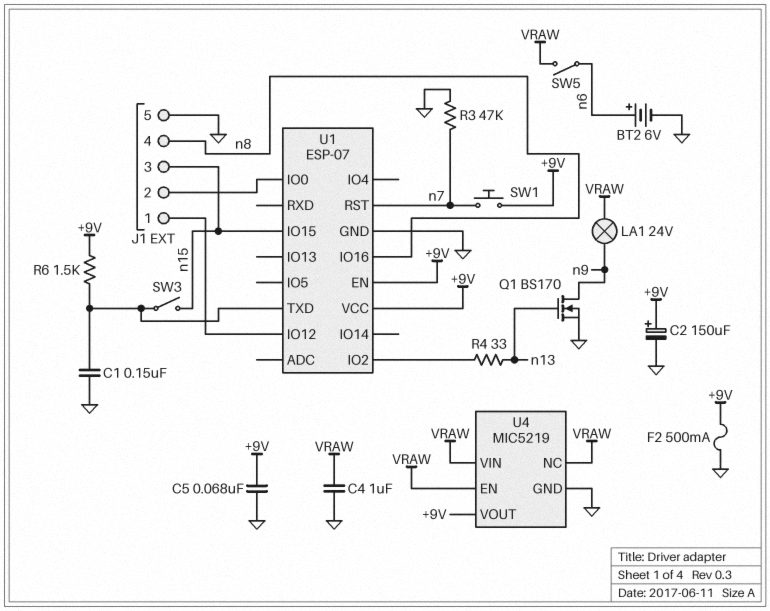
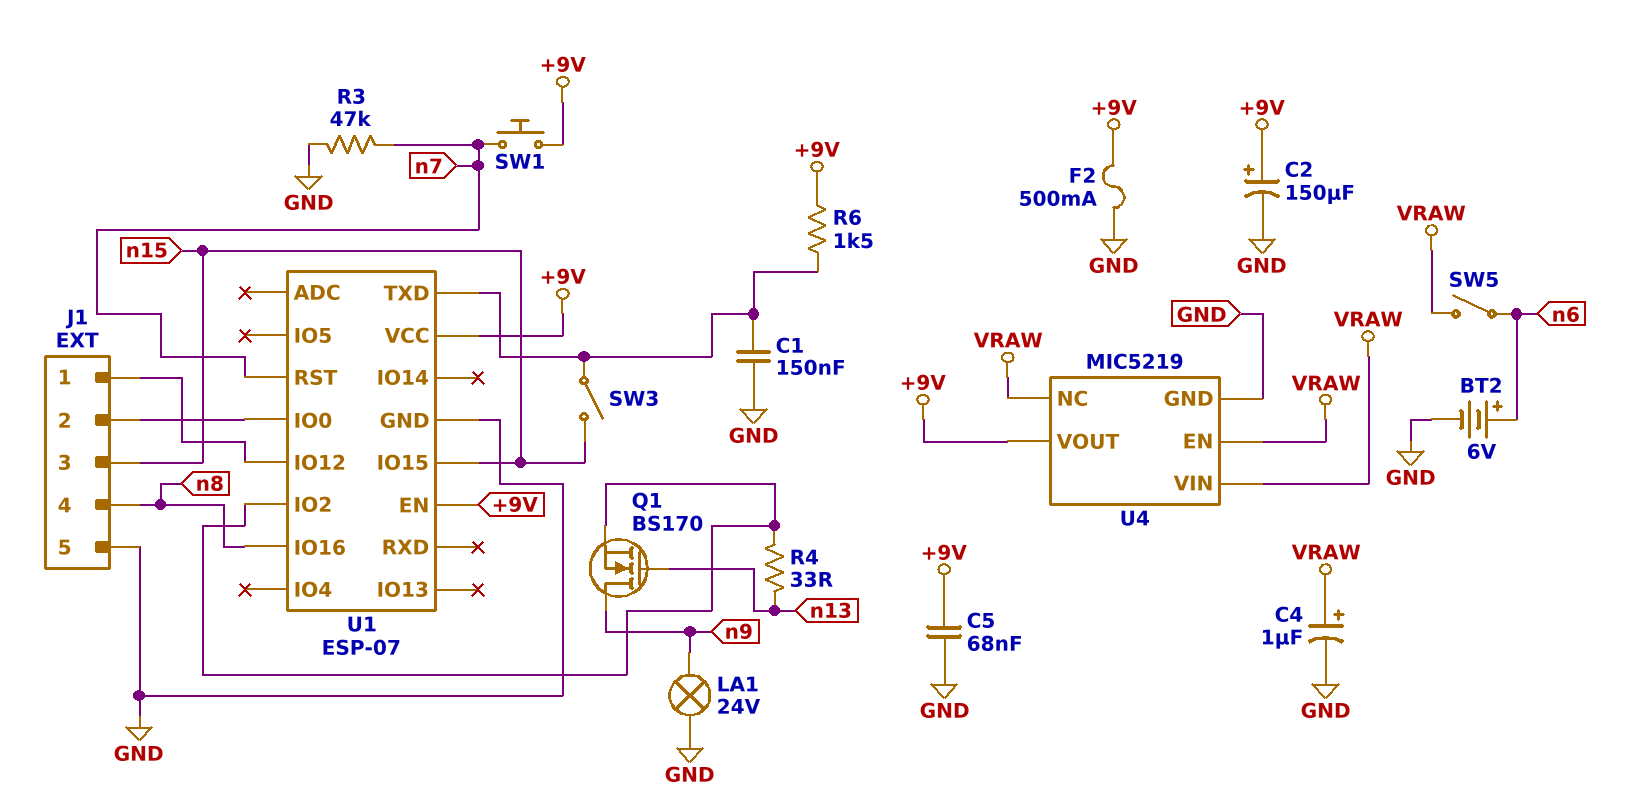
C4: 1uF (GND, VRAW) -> 1uF (plus VRAW, minus GND)
LA1: lamp 24V (VRAW, n9) -> lamp 24V (GND, n9)
Q1: NMOS BS170 (G n13, D n9, S GND) -> NMOS BS170 (G n13, D n9, S U1/IO2)

